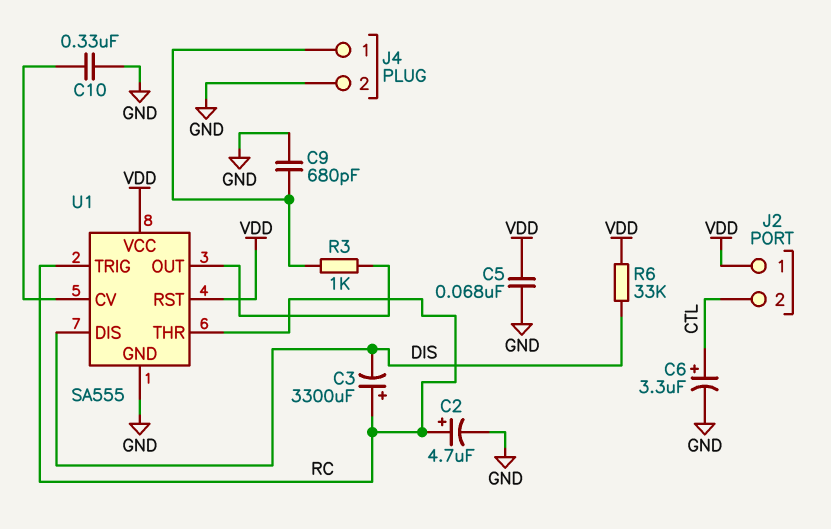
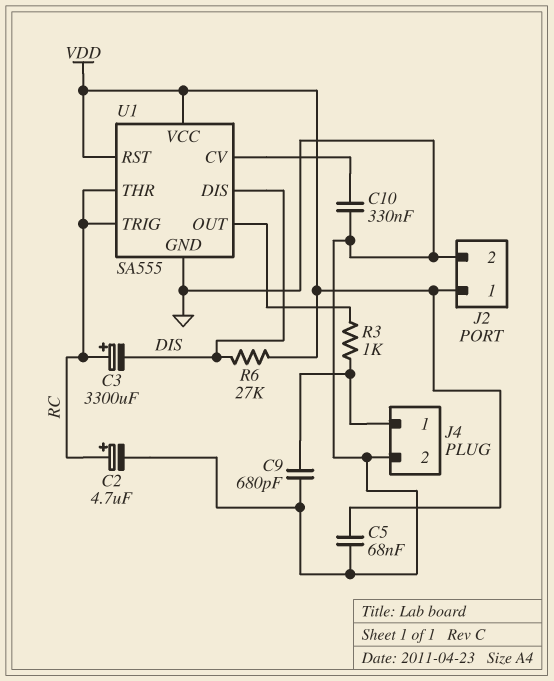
C6: 3.3uF (plus CTL, minus GND) -> none
J2 pin 2: CTL -> GND
R6: 33k (DIS, VDD) -> 27k (DIS, VDD)

